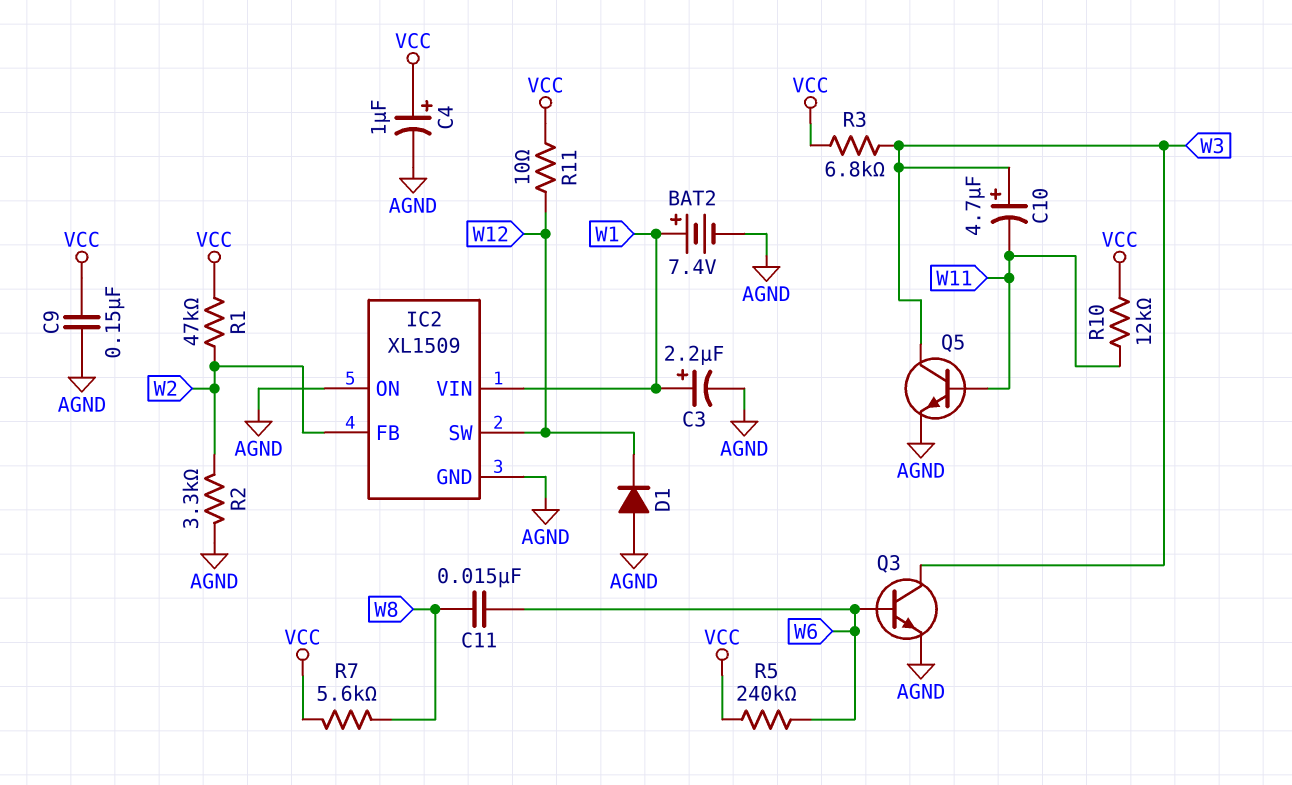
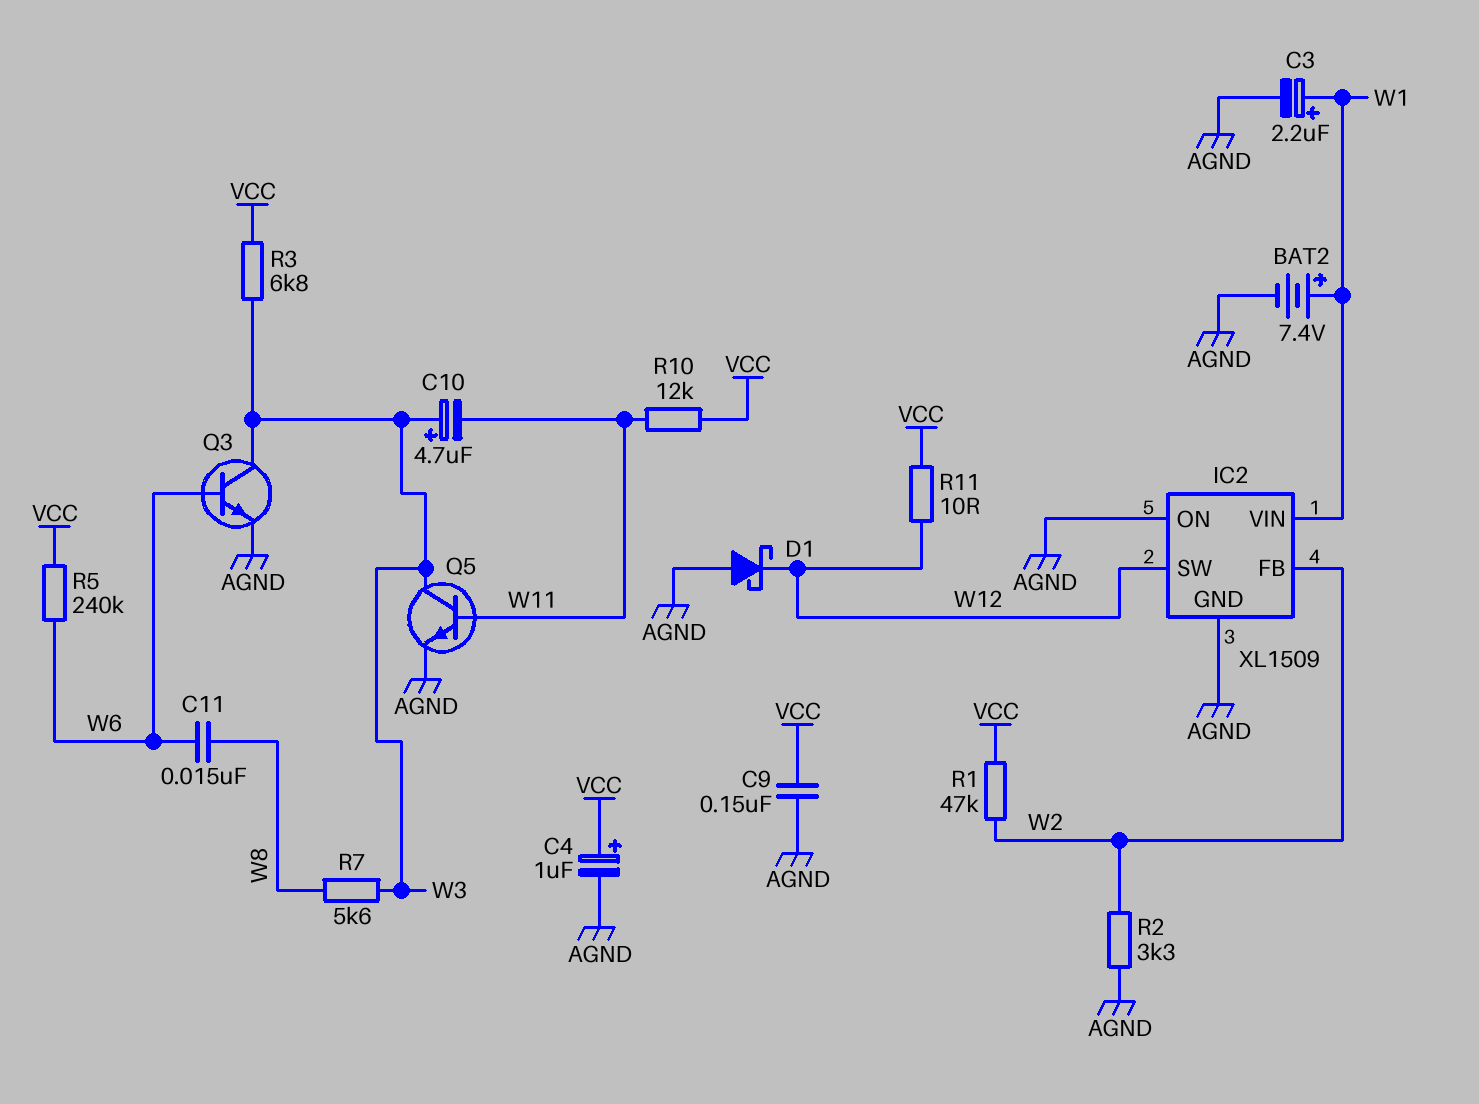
D1: diode (A AGND, K W12) -> schottky (A AGND, K W12)
R7: 5.6k (VCC, W8) -> 5.6k (W3, W8)

